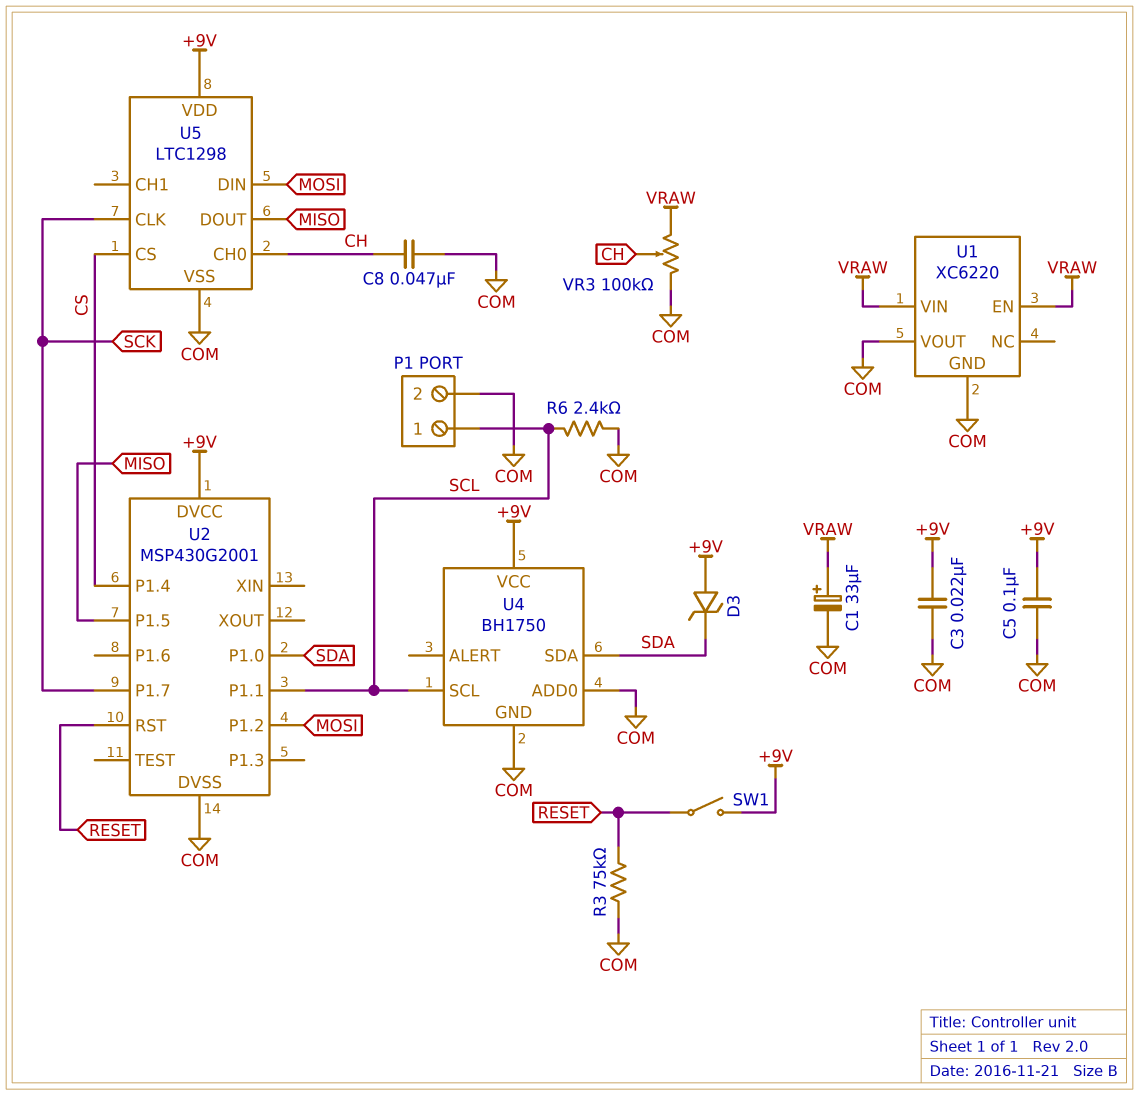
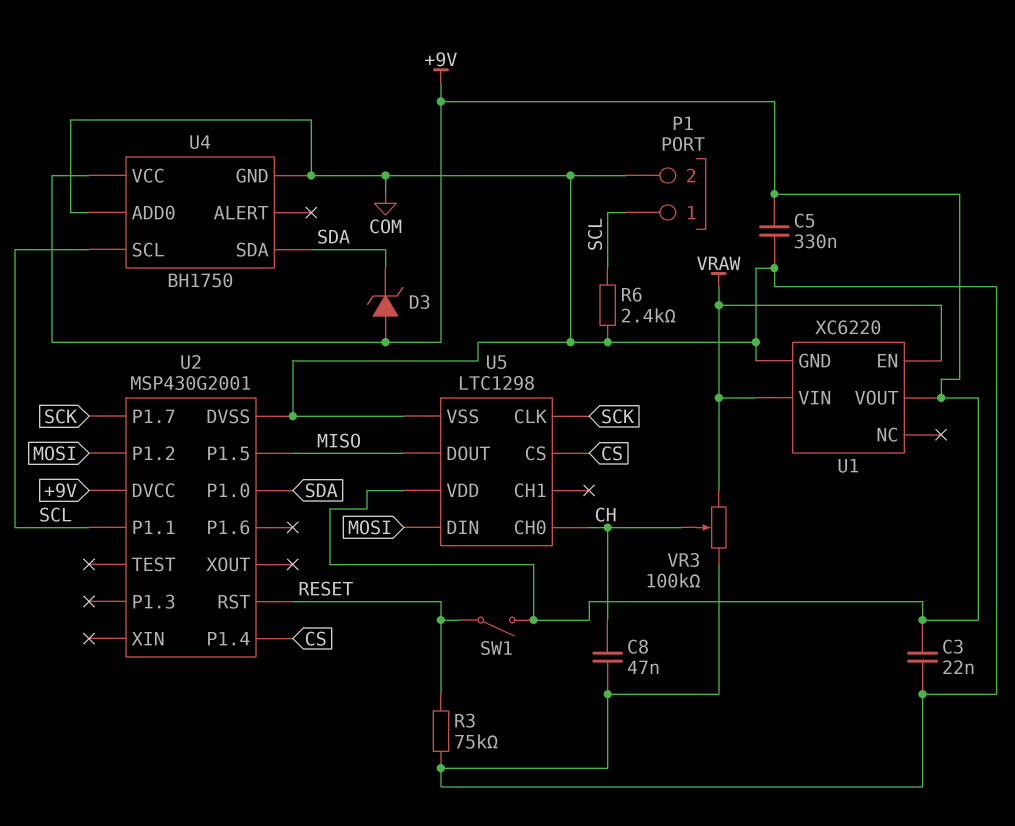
C1: 33uF (plus VRAW, minus COM) -> none
C5: 100nF (+9V, COM) -> 330nF (+9V, COM)
U1 pin VOUT: COM -> +9V

